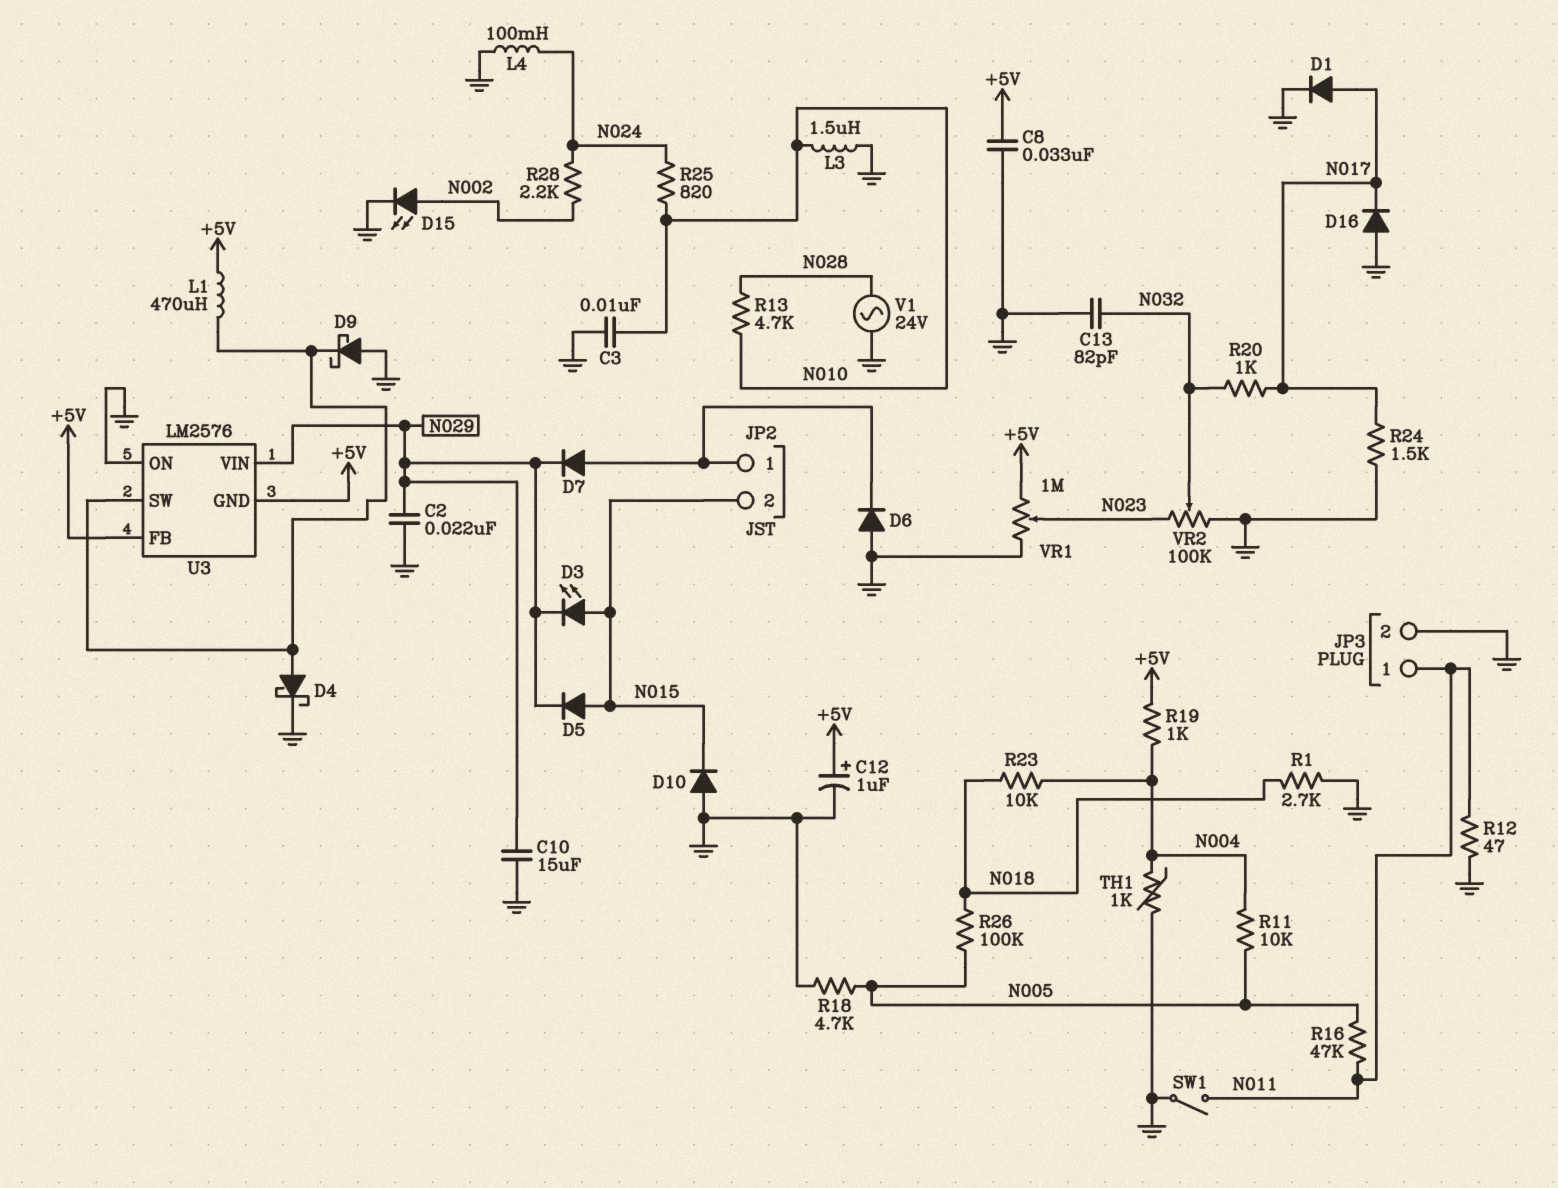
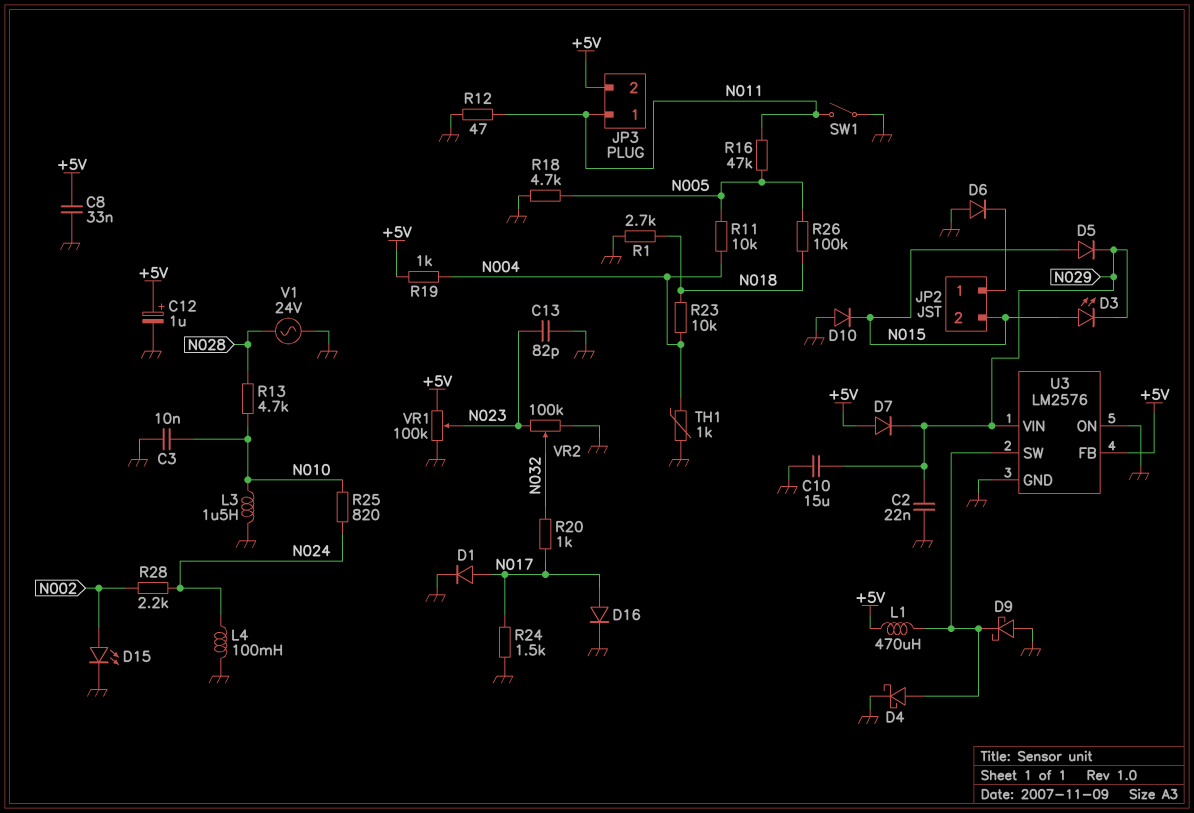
C13: 82pF (GND, N032) -> 82pF (GND, N023)
D7: diode (A JP2/1, K N029) -> diode (A +5V, K N029)
D16: diode (A GND, K N017) -> diode (A N017, K GND)
JP3 pin 2: GND -> +5V
U3 pin GND: +5V -> GND
VR1: 1M (+5V, GND, wiper N023) -> 100k (+5V, GND, wiper N023)

